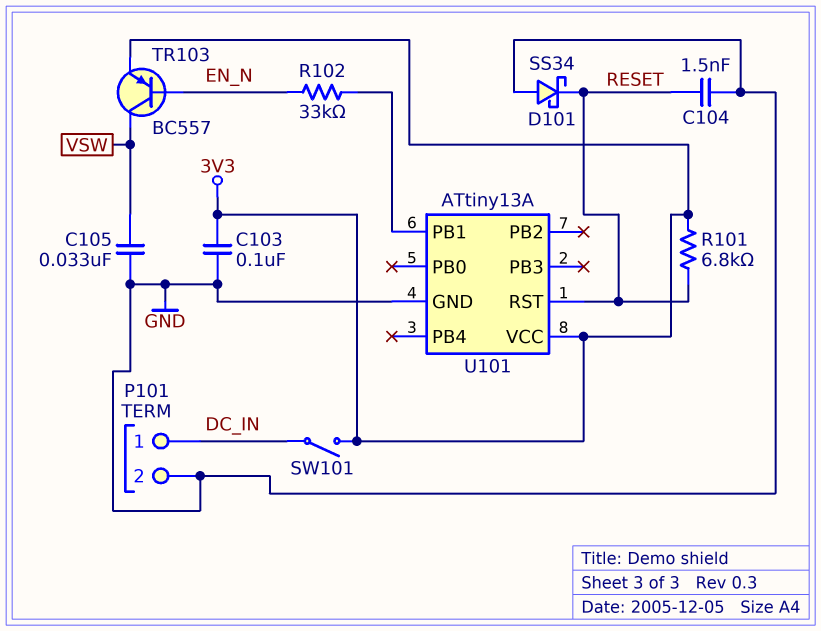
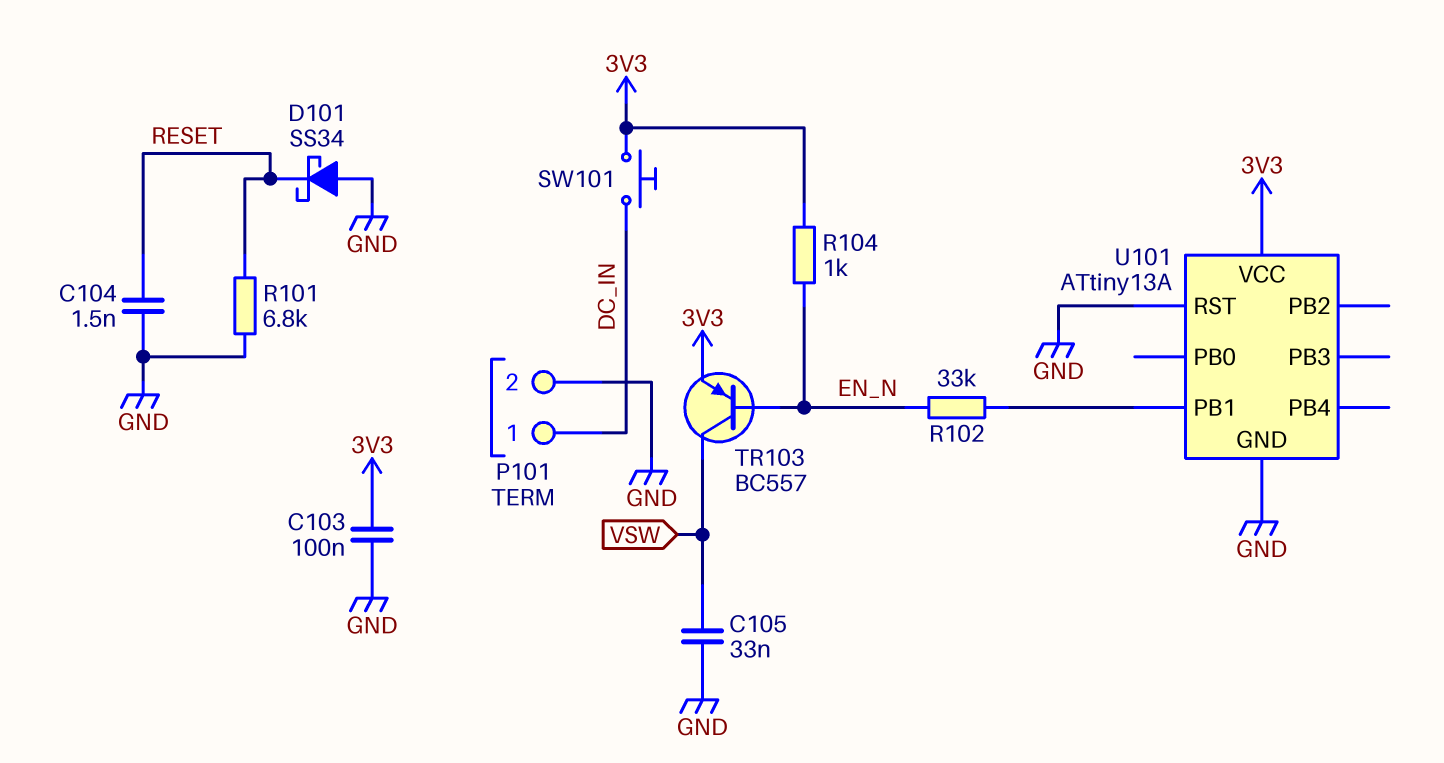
R101: 6.8k (3V3, RESET) -> 6.8k (GND, RESET)
R104: none -> 1k (3V3, EN_N)
SW101: switch (3V3, DC_IN) -> button (3V3, DC_IN)
U101 pin RST: RESET -> GND

